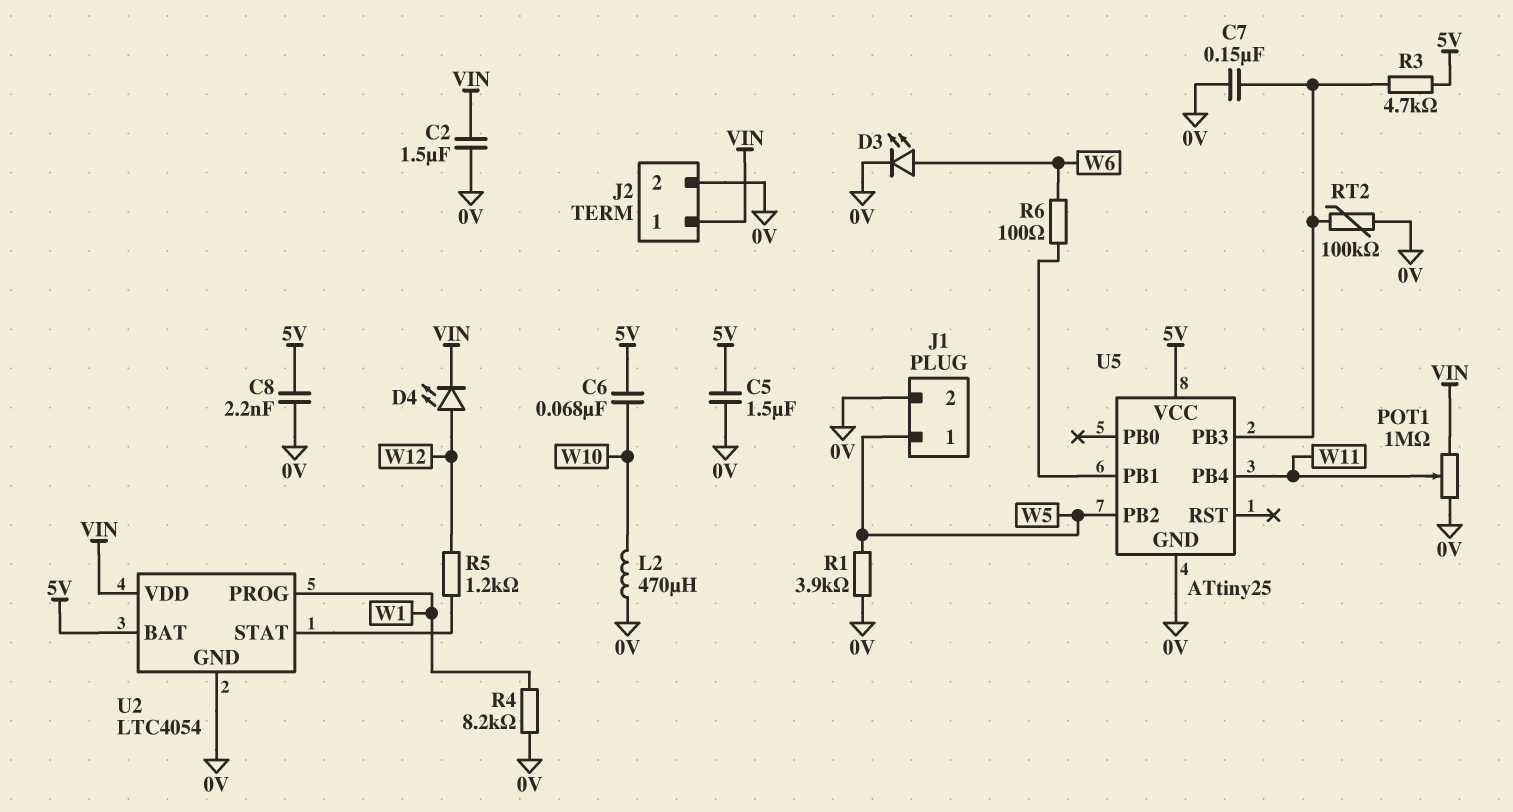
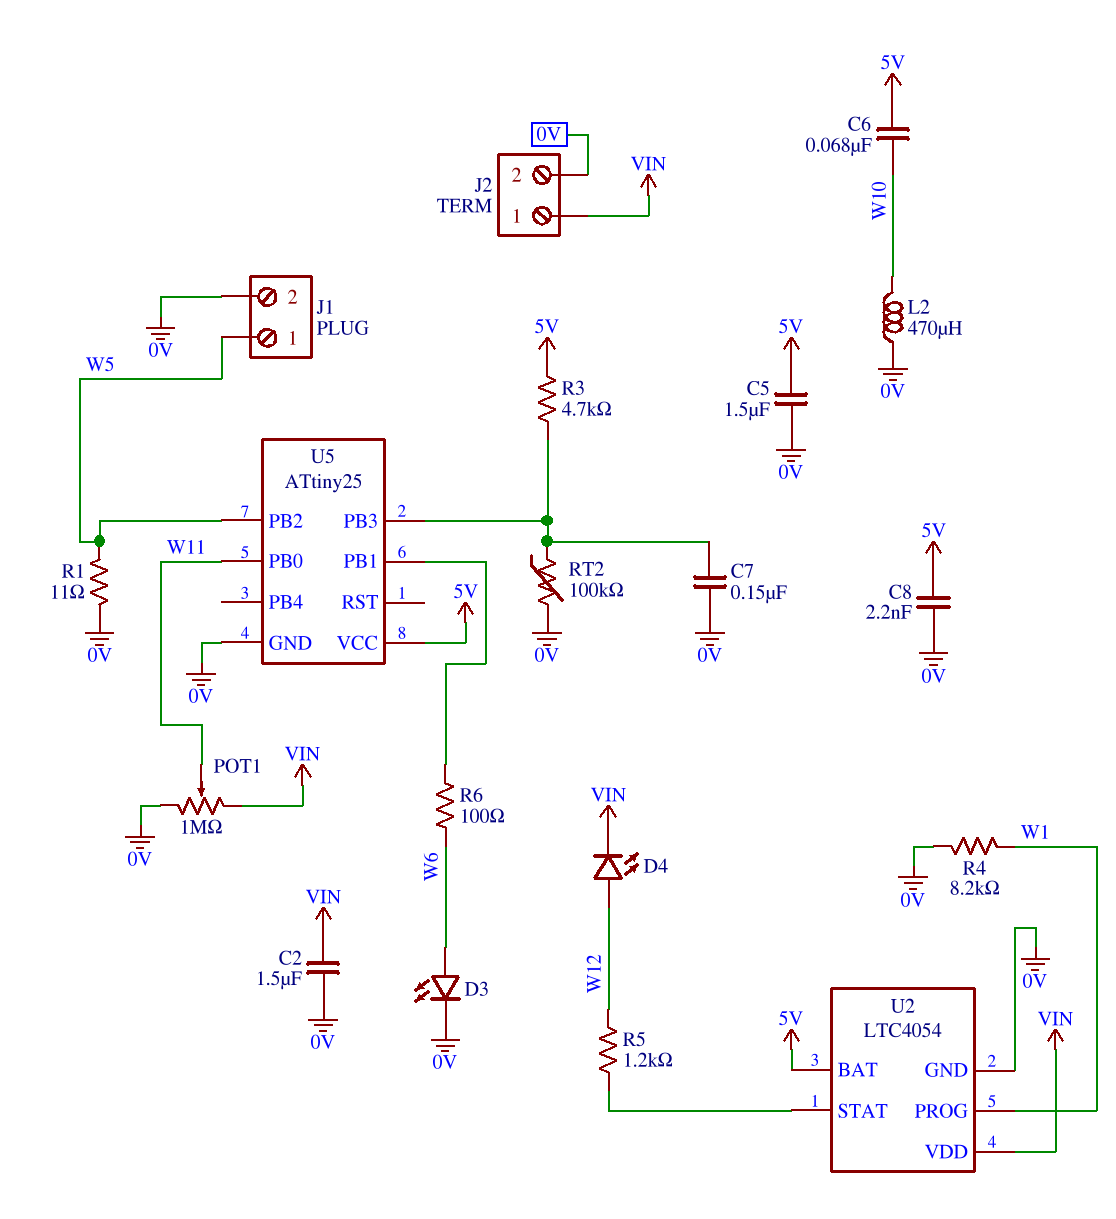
R1: 3.9k (0V, W5) -> 11 (0V, W5)
U5 pin PB0: none -> W11
U5 pin PB4: W11 -> none

